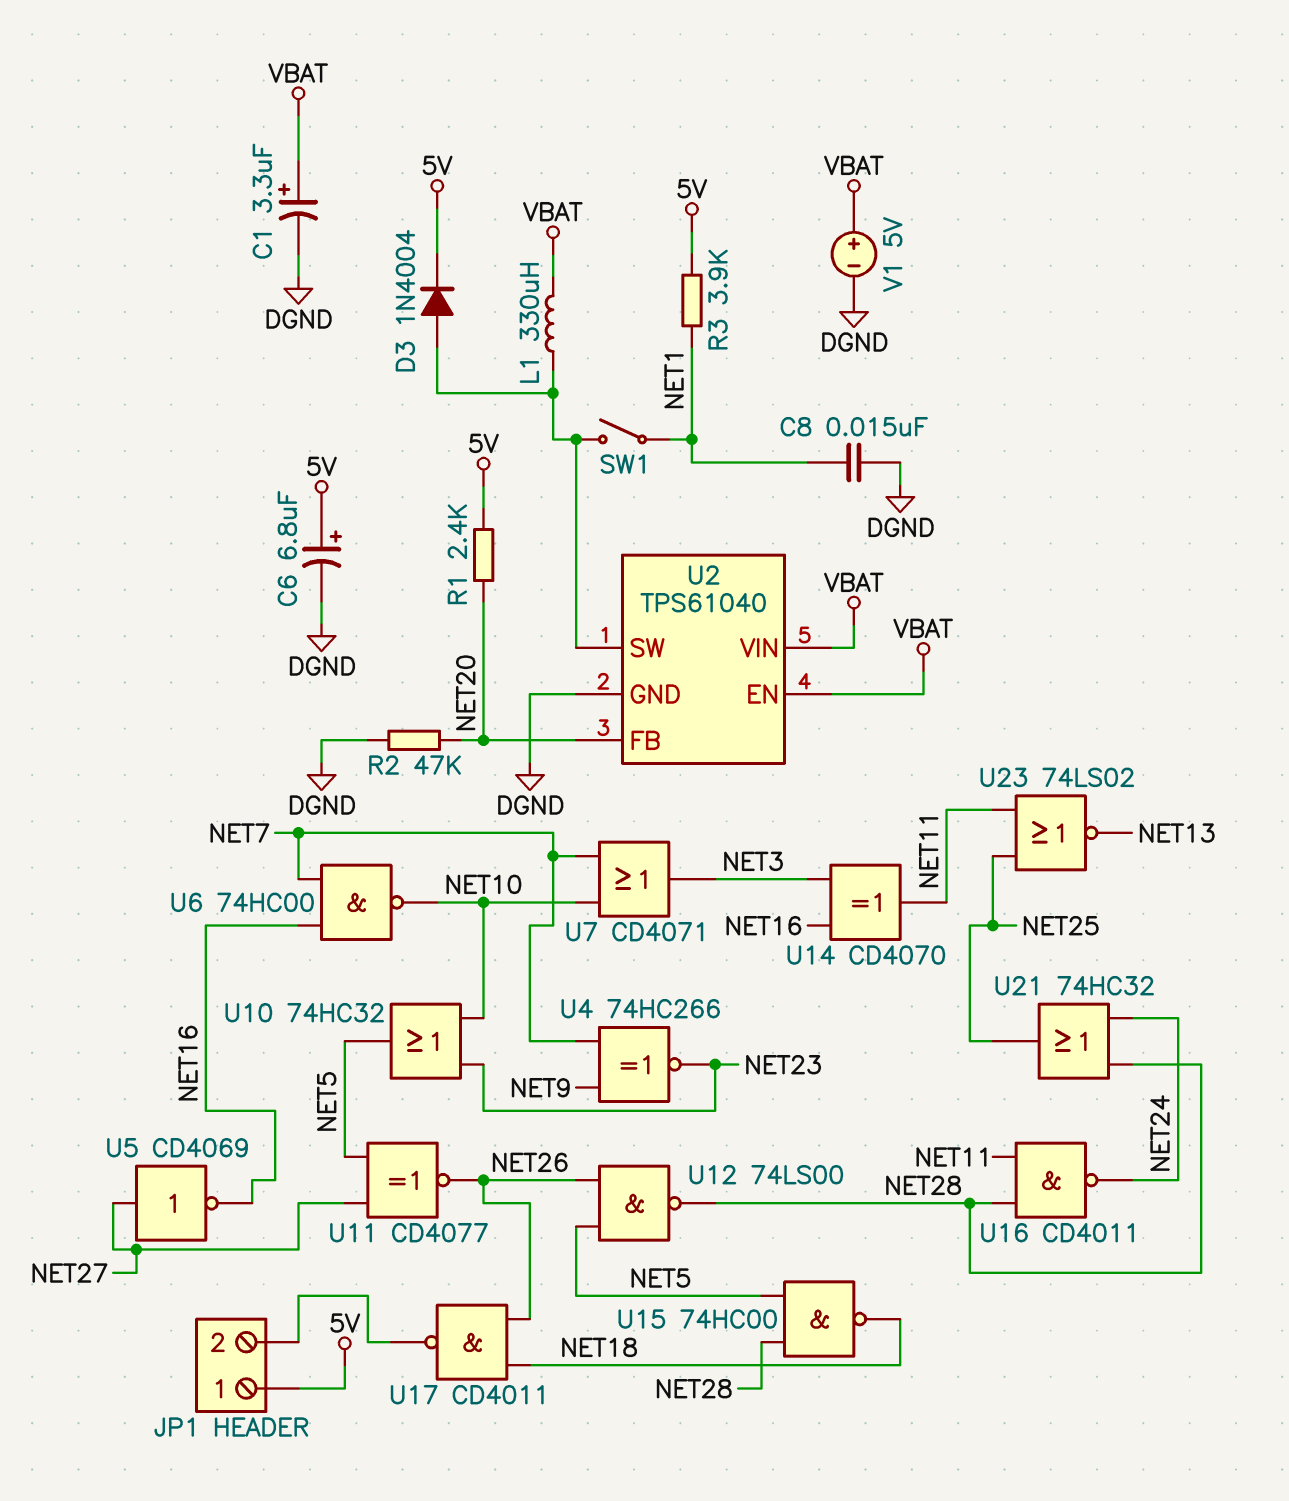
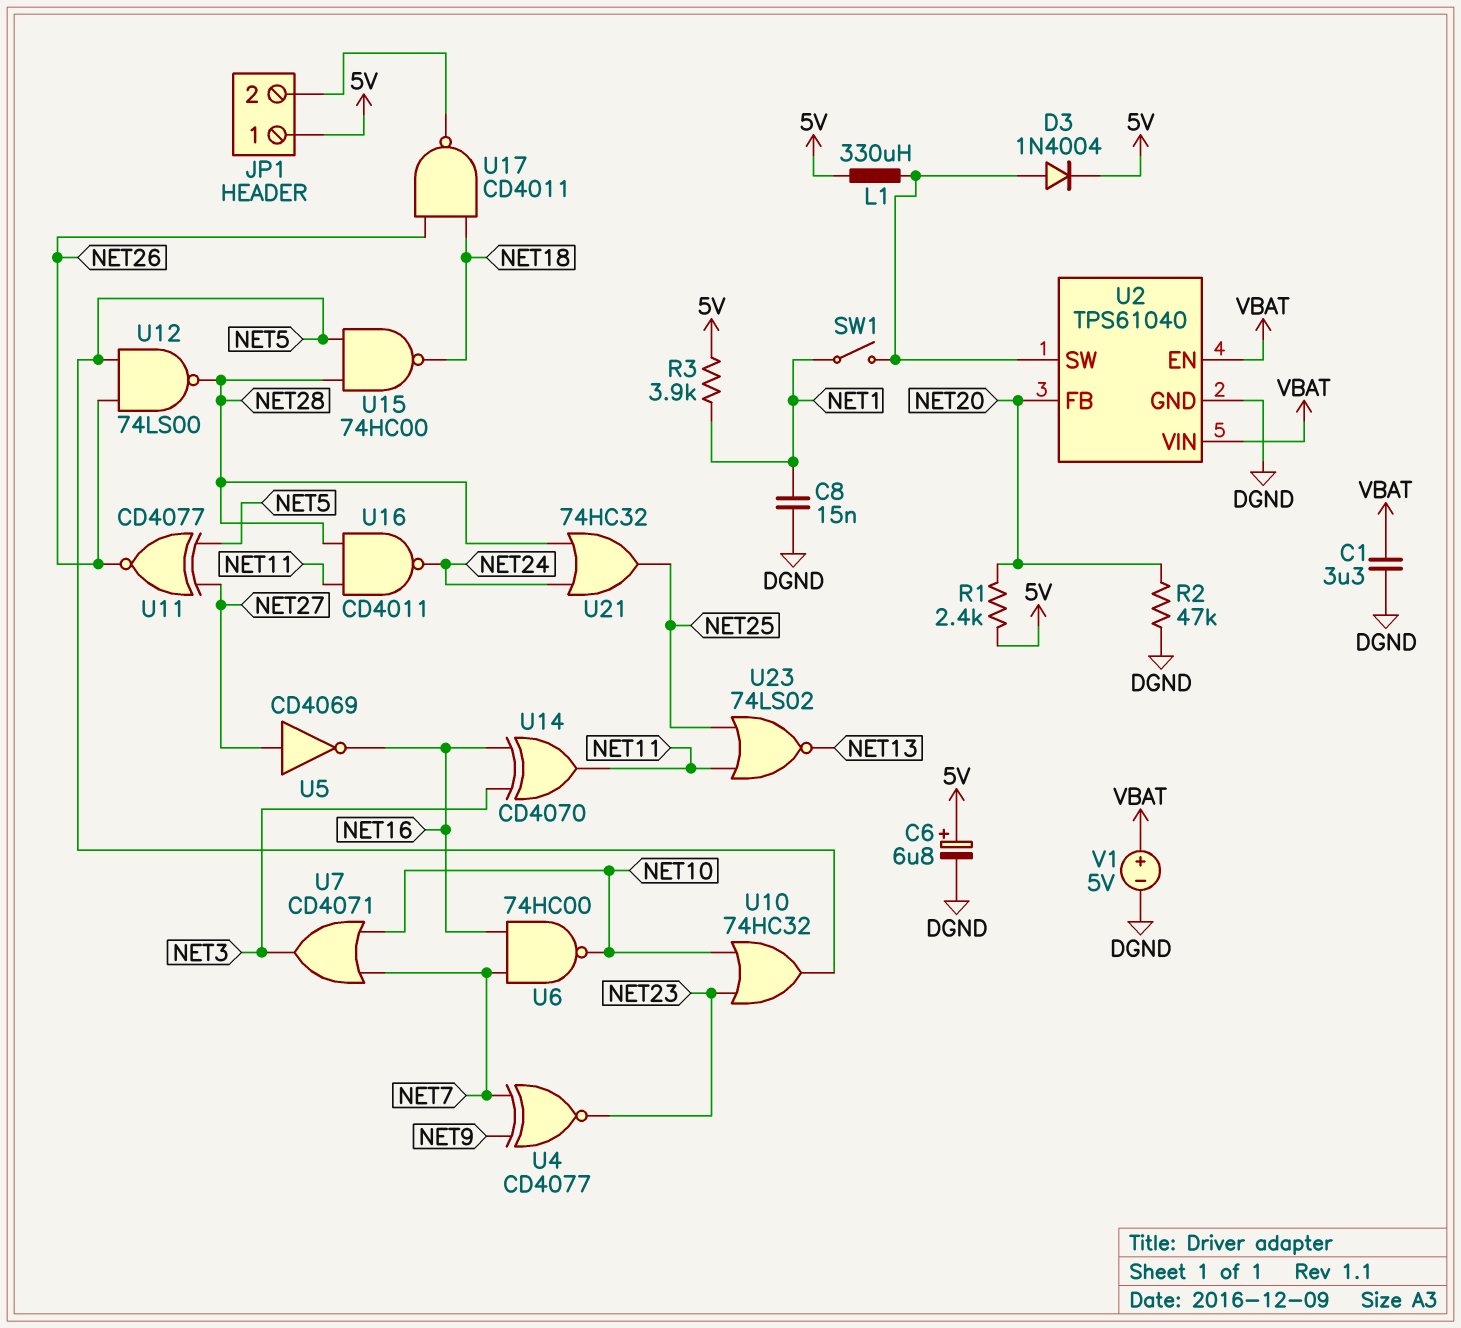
C1: 3.3uF (plus VBAT, minus DGND) -> 3.3uF (DGND, VBAT)
L1: 330uH (U2/SW, VBAT) -> 330uH (5V, U2/SW)
U4: XNOR 74HC266 (in NET7, in NET9, out NET23) -> XNOR CD4077 (in NET7, in NET9, out NET23)

